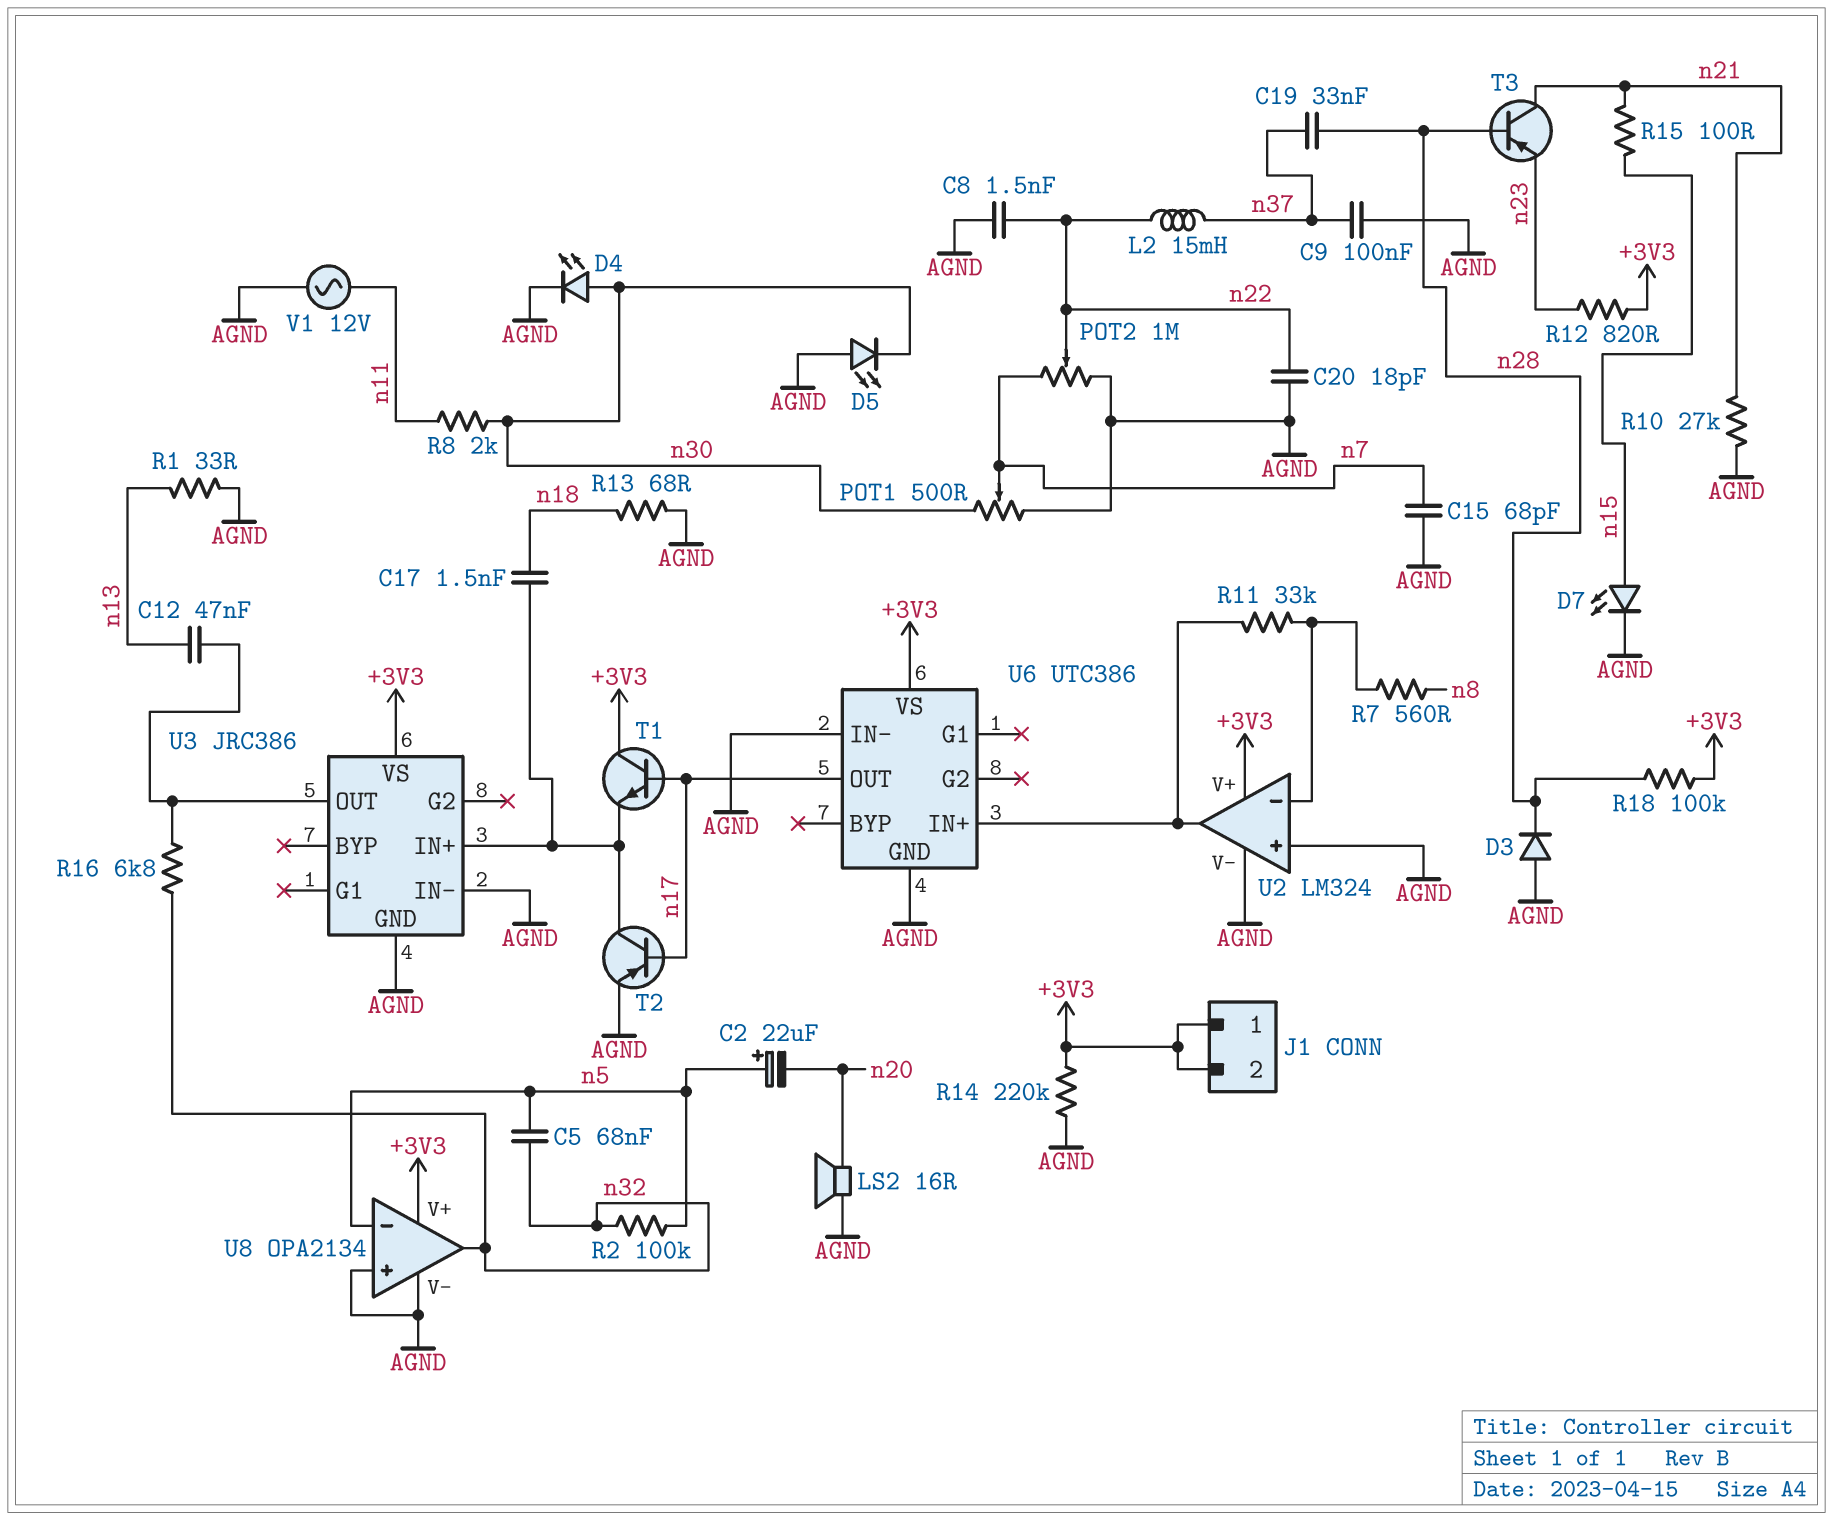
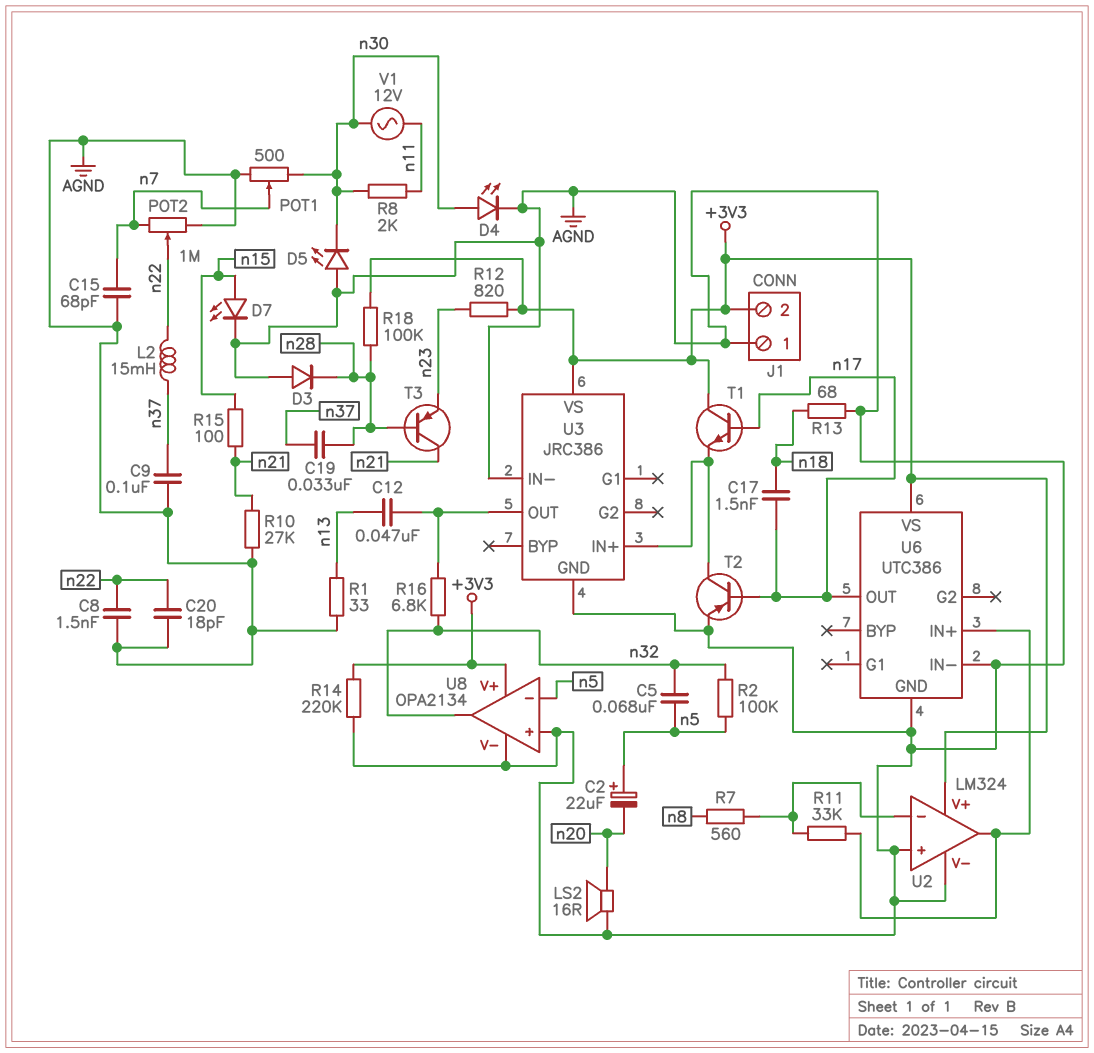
C17: 1.5nF (U3/IN+, n18) -> 1.5nF (n17, n18)
J1 pin 1: +3V3 -> AGND
V1: AC 12V (AGND, n11) -> AC 12V (n11, n30)

